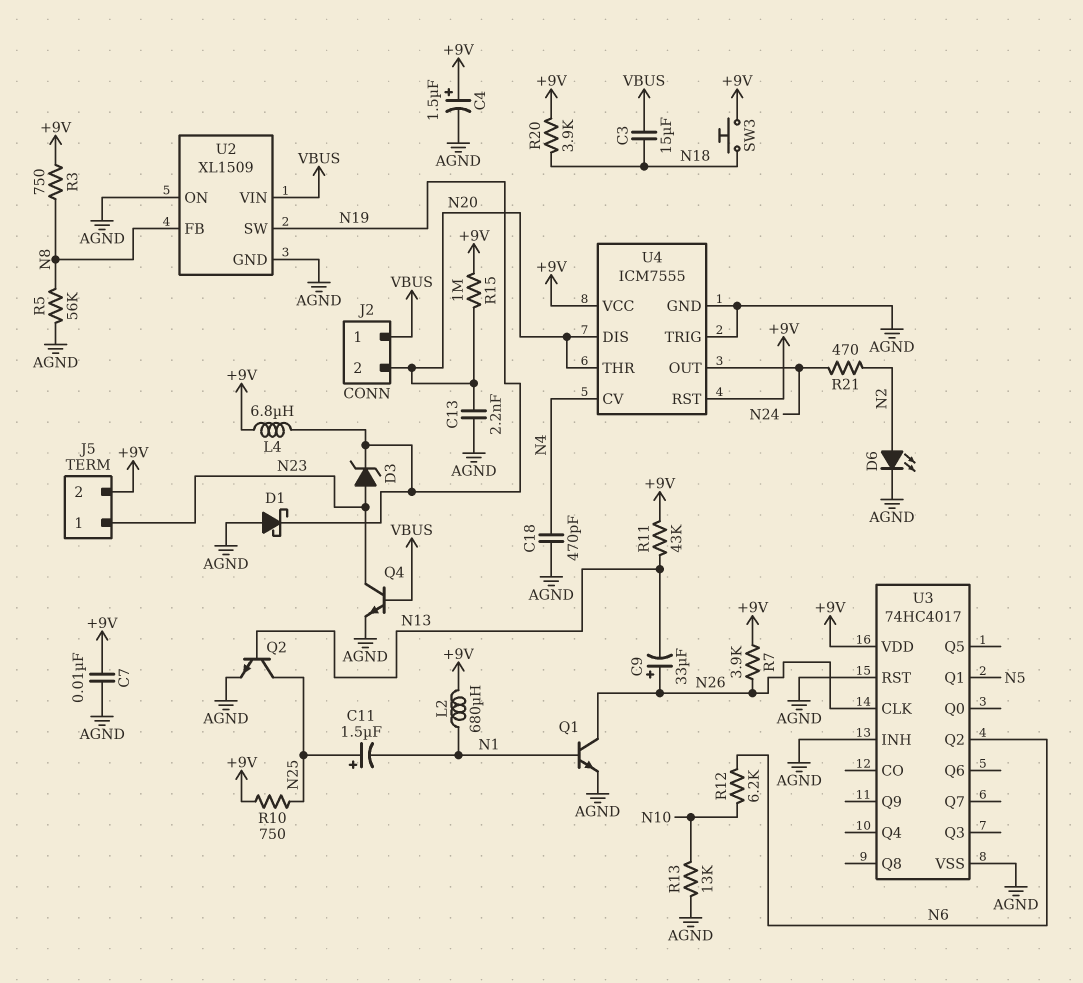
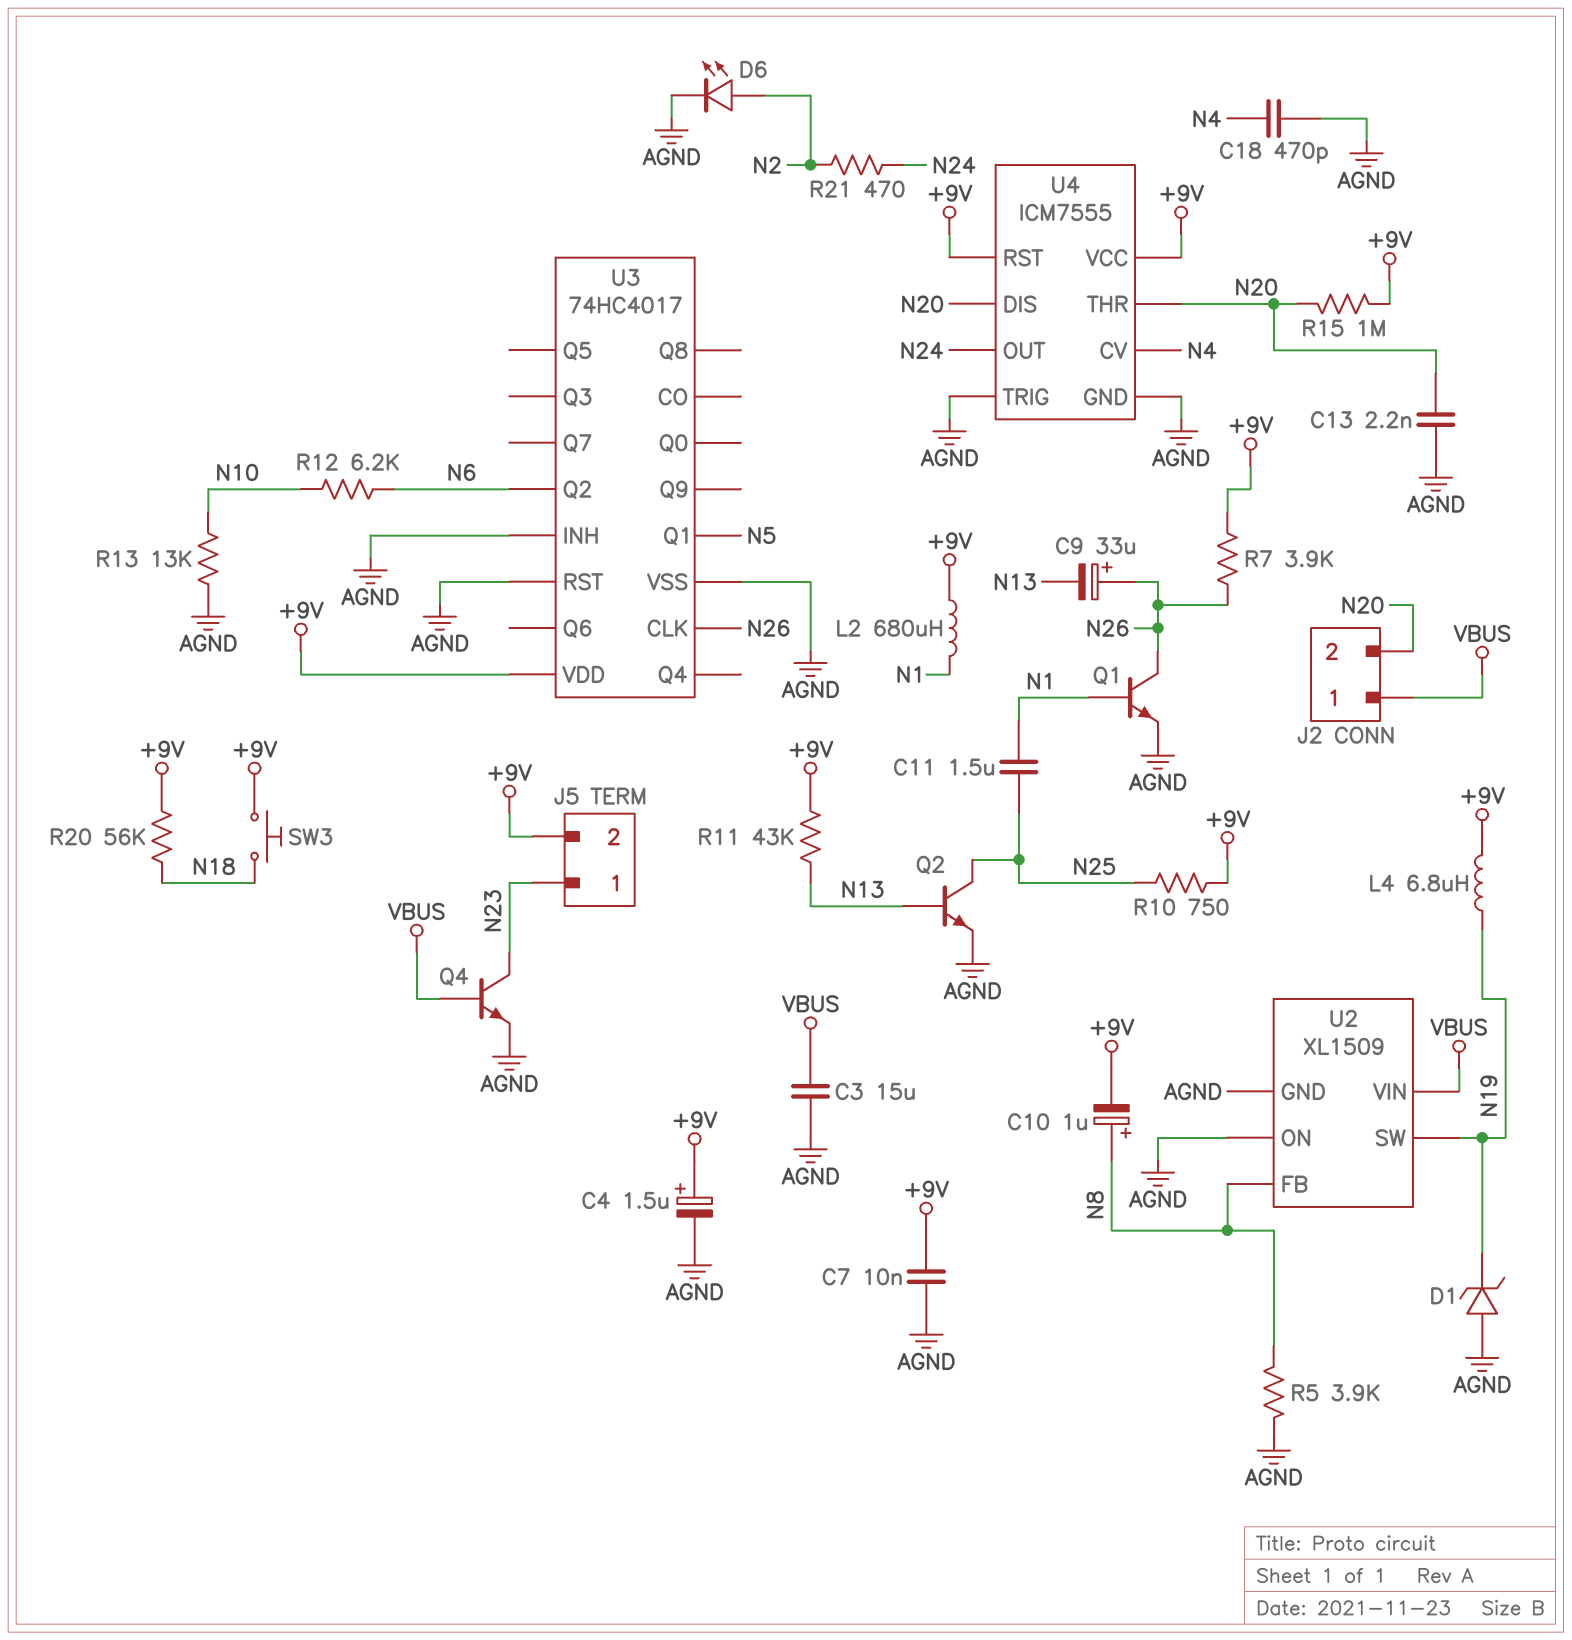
C3: 15uF (N18, VBUS) -> 15uF (AGND, VBUS)
C10: none -> 1uF (plus N8, minus +9V)
C11: 1.5uF (plus N25, minus N1) -> 1.5uF (N1, N25)
D1: schottky (A AGND, K N19) -> zener (A AGND, K N19)
D3: zener (A N23, K N19) -> none
R3: 750 (+9V, N8) -> none
R5: 56k (AGND, N8) -> 3.9k (AGND, N8)
R20: 3.9k (+9V, N18) -> 56k (+9V, N18)

